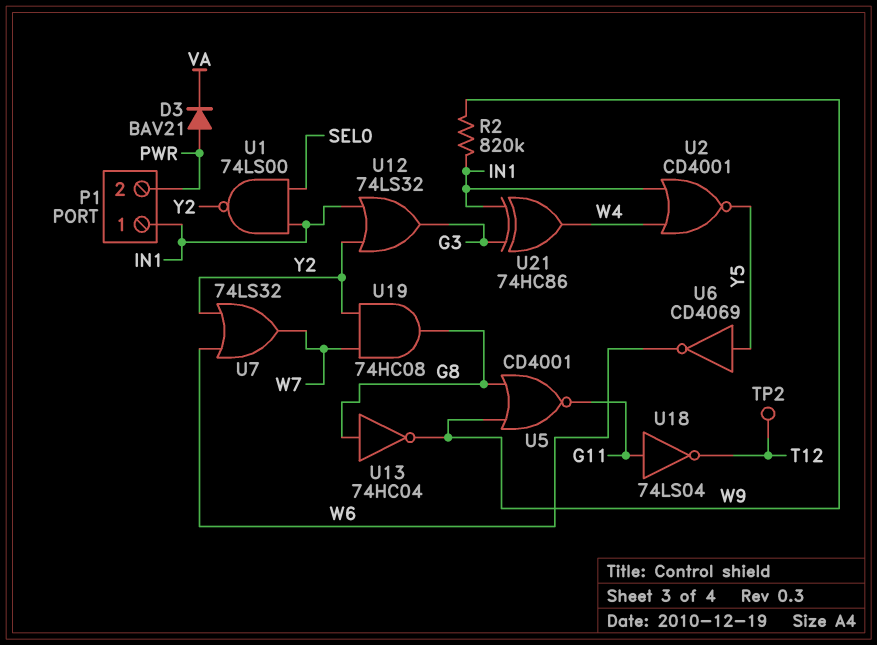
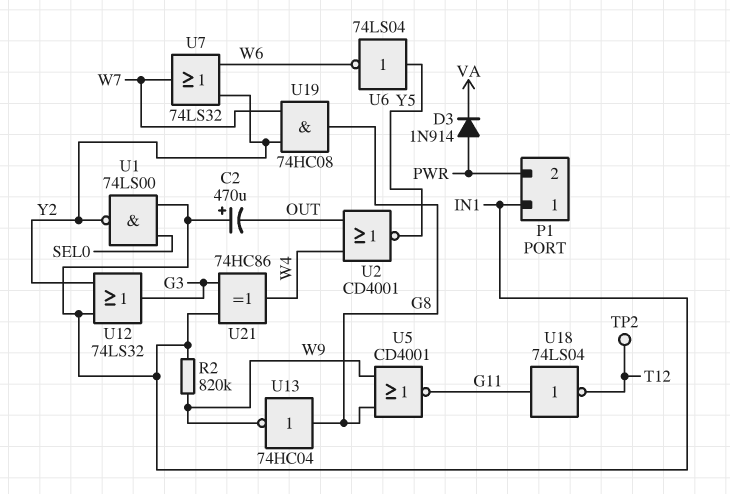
C2: none -> 470uF (plus IN1, minus OUT)
D3: diode BAV21 (A PWR, K VA) -> diode 1N914 (A PWR, K VA)
U2: NOR CD4001 (in IN1, in W4, out Y5) -> NOR CD4001 (in OUT, in W4, out Y5)
U6: NOT CD4069 (in Y5, out W6) -> NOT 74LS04 (in Y5, out W6)

